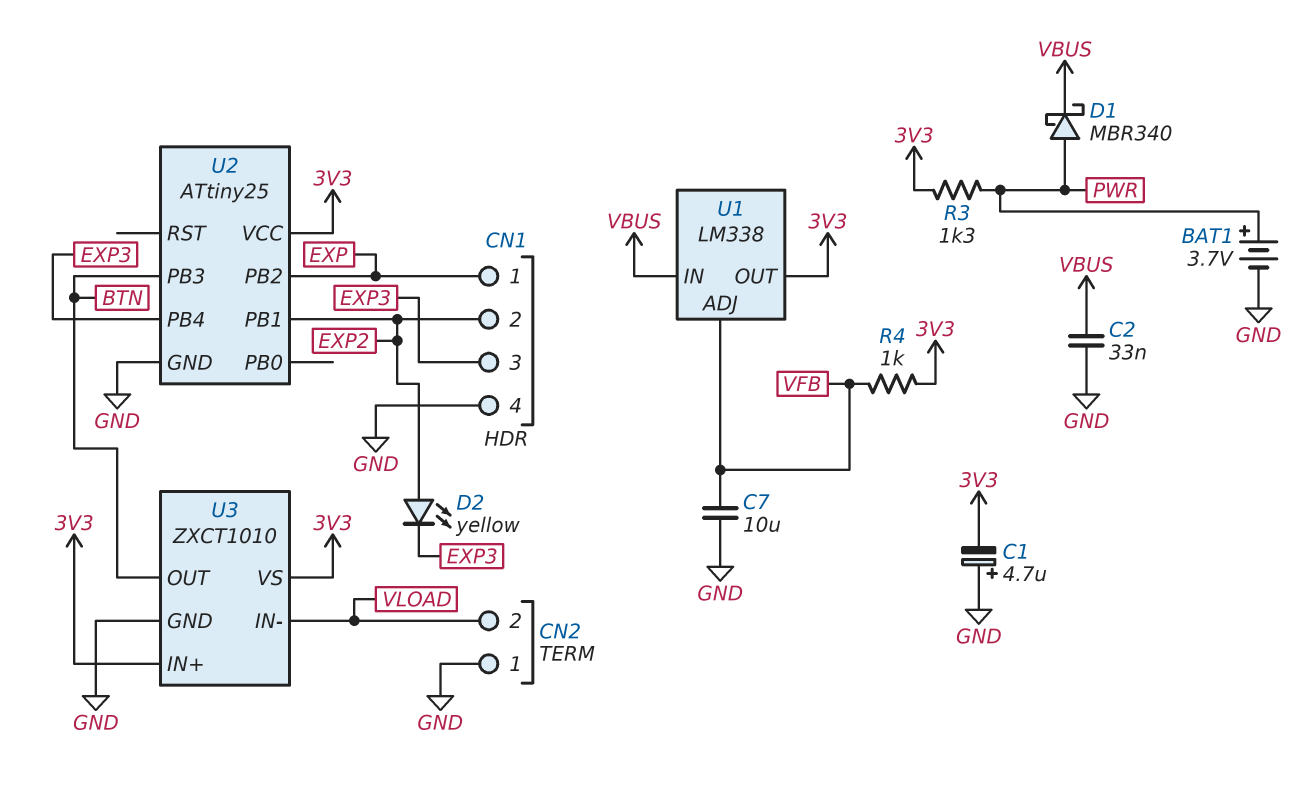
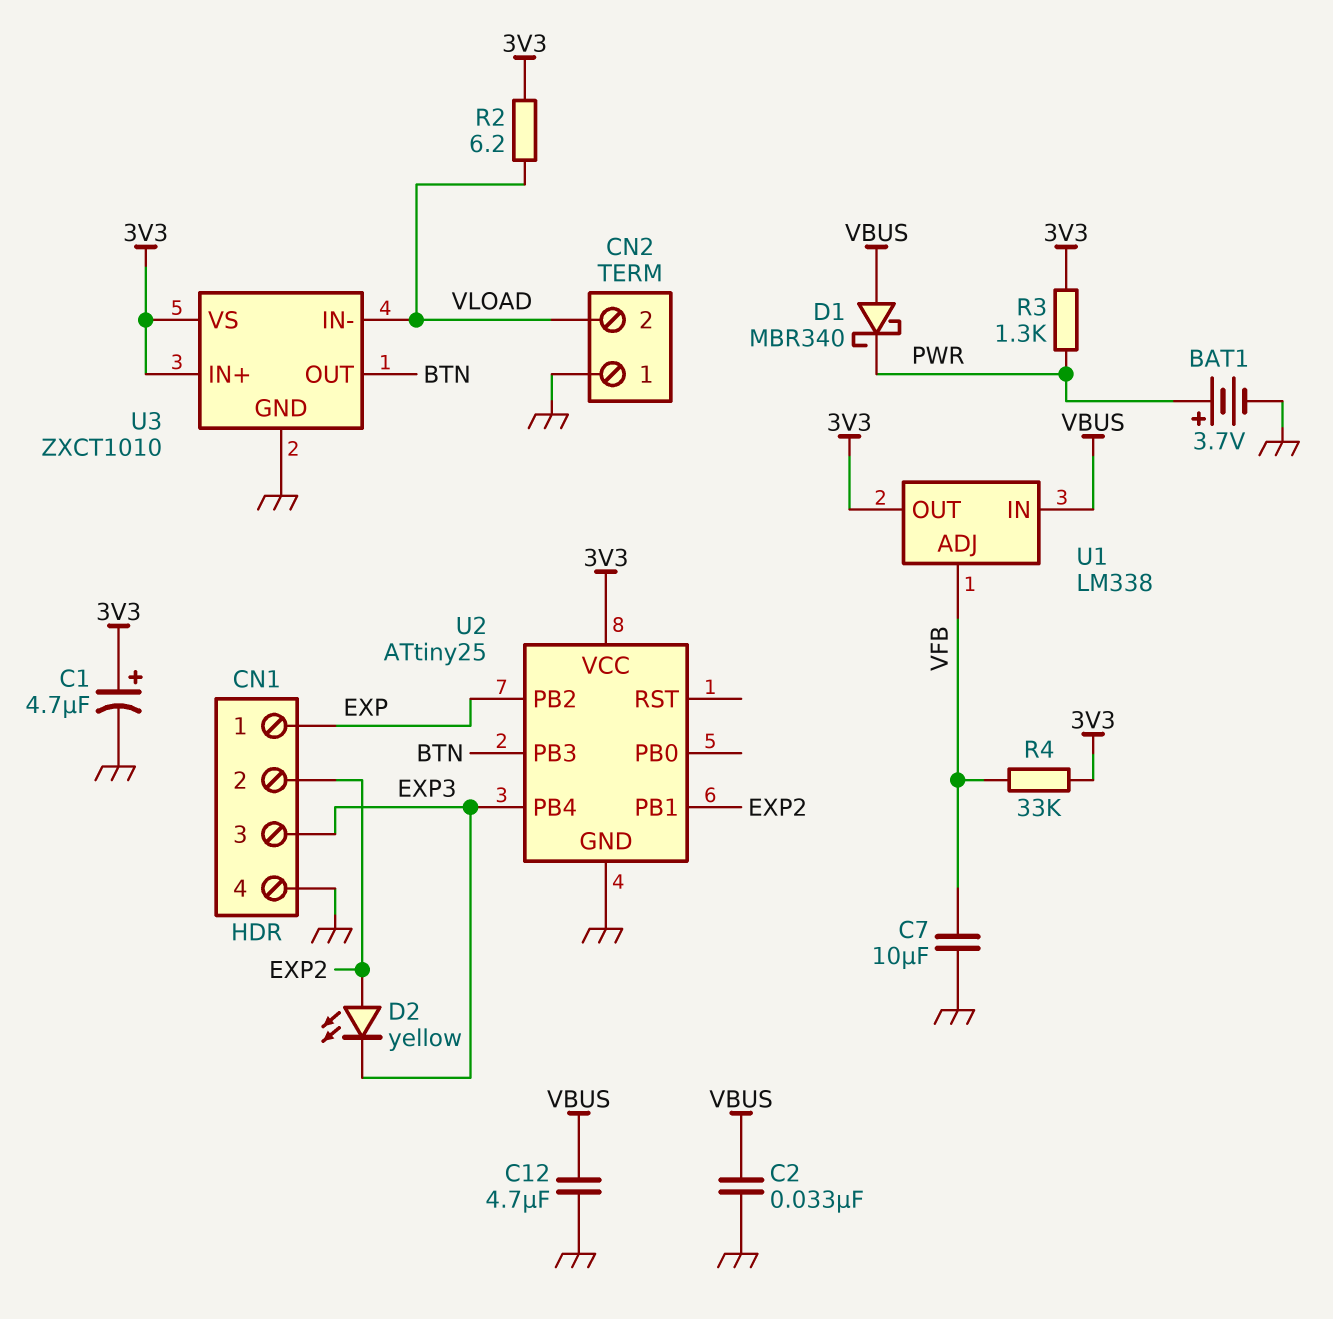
C1: 4.7uF (plus GND, minus 3V3) -> 4.7uF (plus 3V3, minus GND)
C12: none -> 4.7uF (GND, VBUS)
D1: schottky MBR340 (A PWR, K VBUS) -> schottky MBR340 (A VBUS, K PWR)
R2: none -> 6.2 (3V3, VLOAD)
R4: 1k (3V3, VFB) -> 33k (3V3, VFB)

